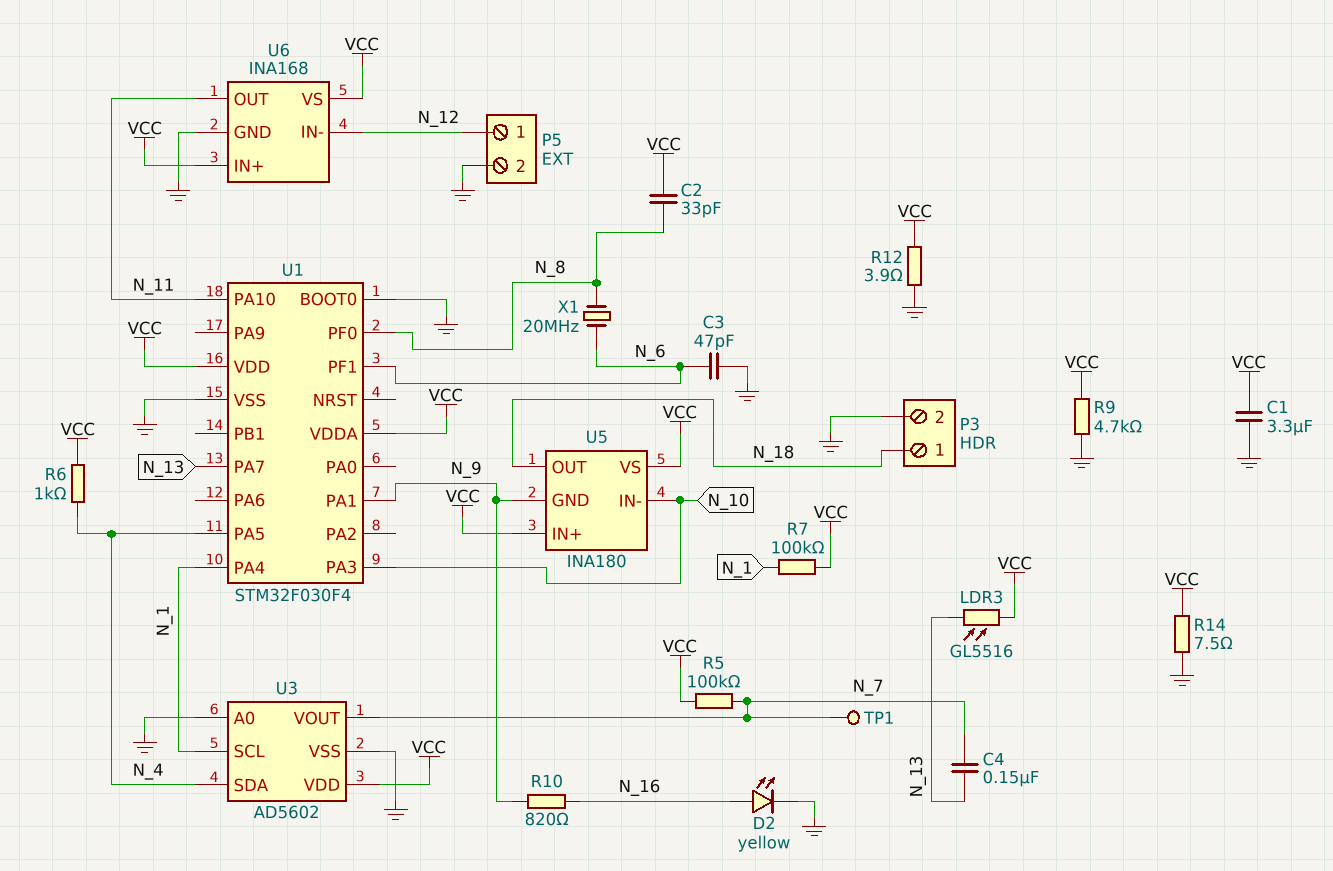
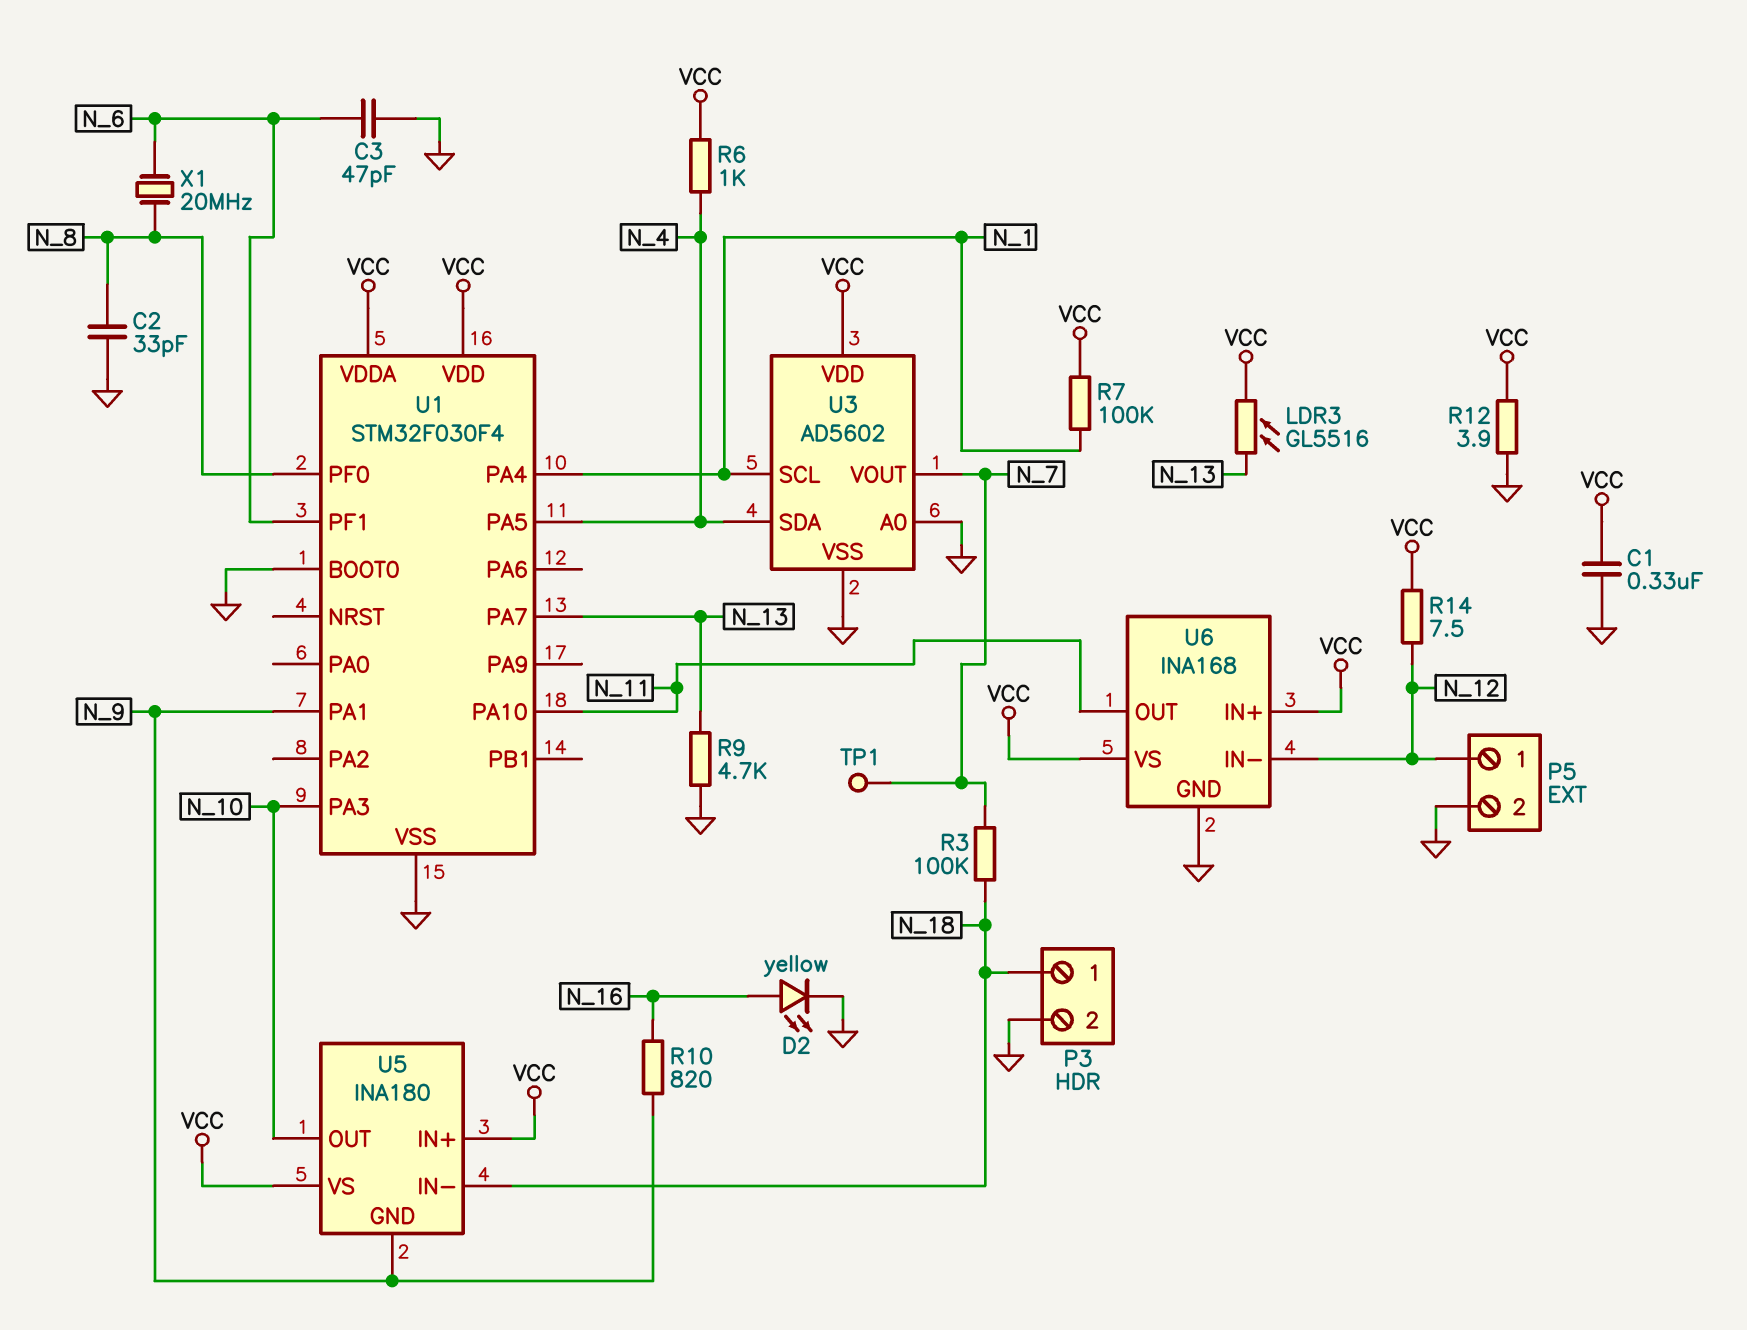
C1: 3.3uF (GND, VCC) -> 330nF (GND, VCC)
C2: 33pF (N_8, VCC) -> 33pF (GND, N_8)
C4: 150nF (N_7, N_13) -> none
R3: none -> 100k (N_7, N_18)
R5: 100k (N_7, VCC) -> none
R9: 4.7k (GND, VCC) -> 4.7k (GND, N_13)
R14: 7.5 (GND, VCC) -> 7.5 (N_12, VCC)
U5 pin IN-: N_10 -> N_18
U5 pin OUT: N_18 -> N_10

